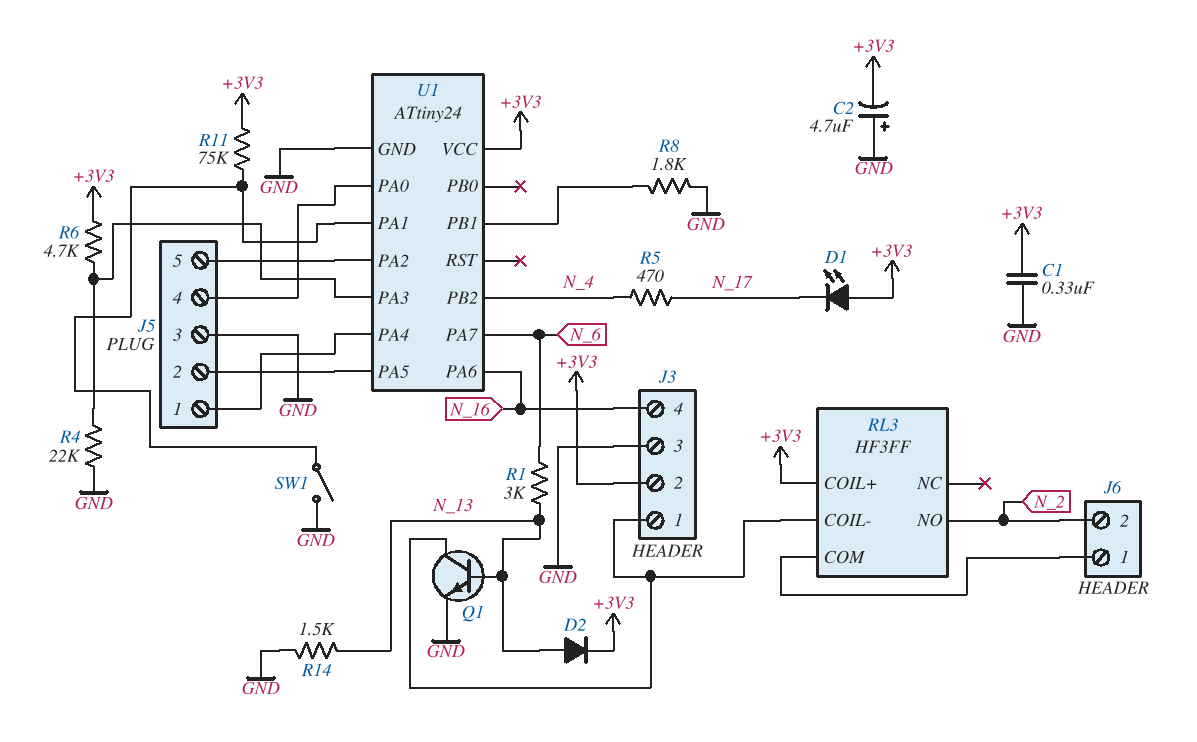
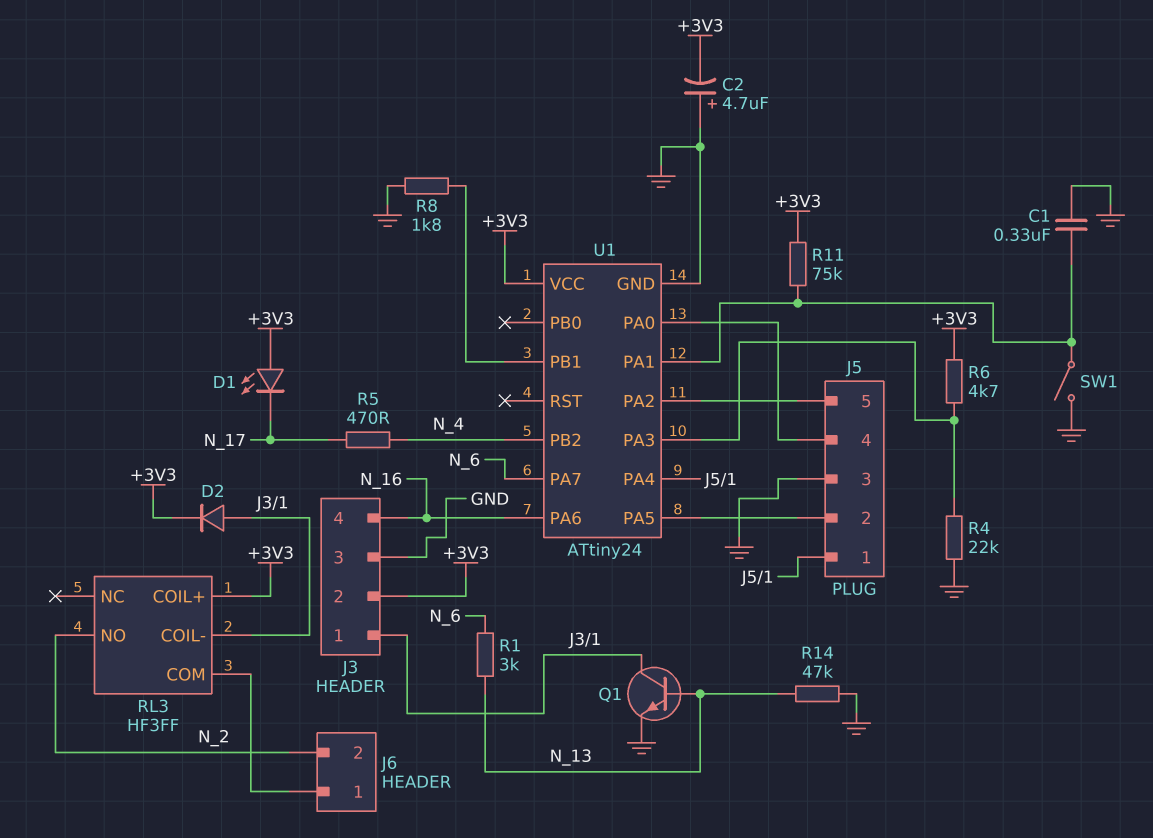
C1: 330nF (+3V3, GND) -> 330nF (GND, U1/PA1)
D2: diode (A N_13, K +3V3) -> diode (A J3/1, K +3V3)
R14: 1.5k (GND, N_13) -> 47k (GND, N_13)

